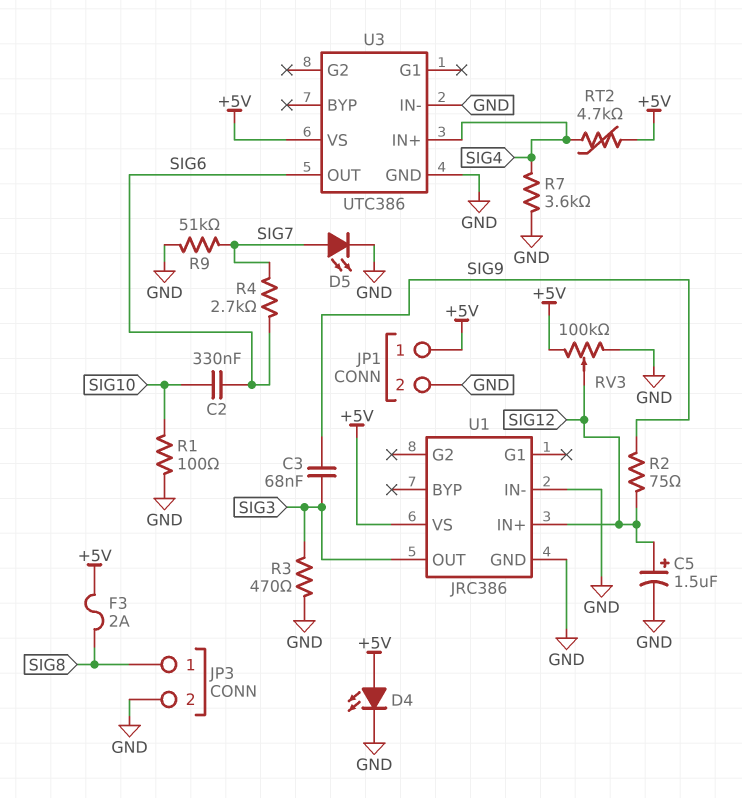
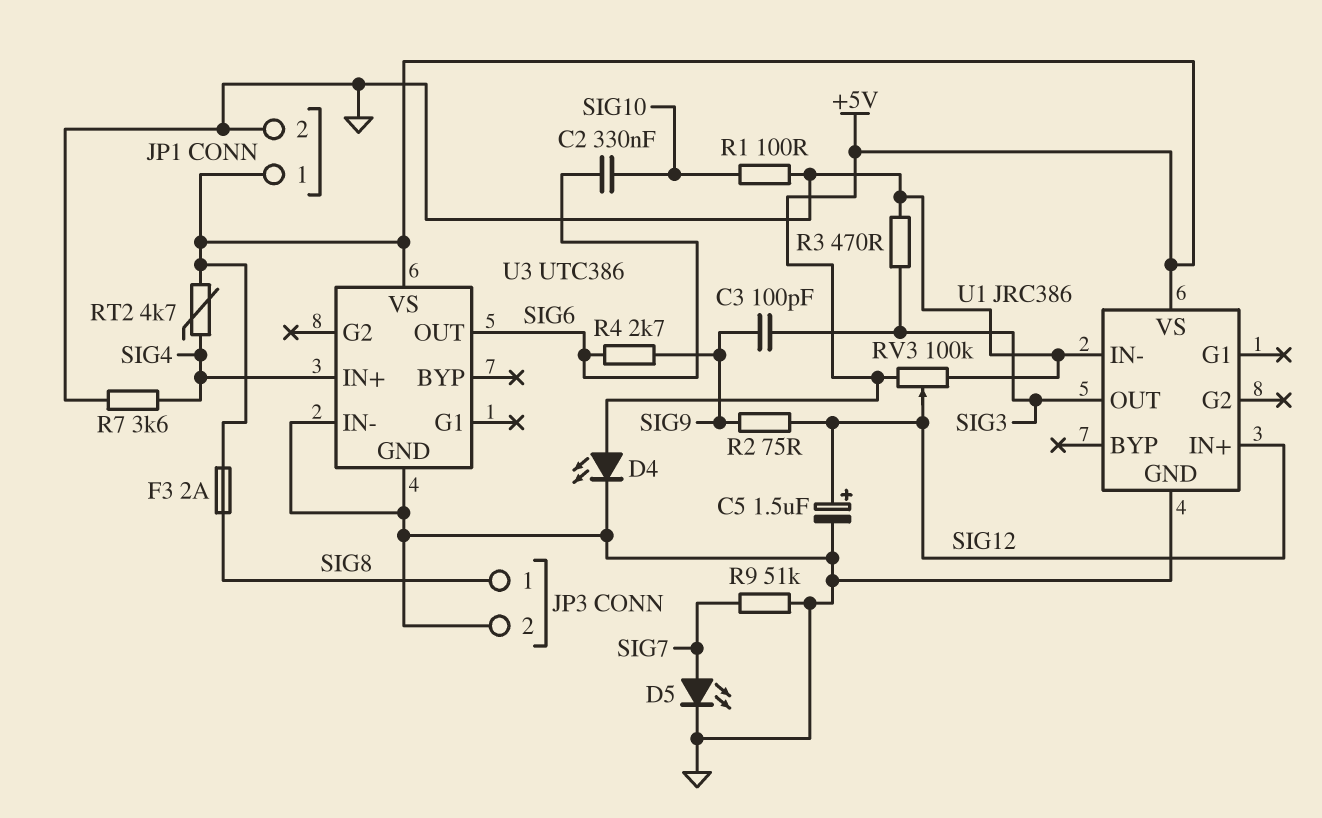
C3: 68nF (SIG3, SIG9) -> 100pF (SIG3, SIG9)
R4: 2.7k (SIG6, SIG7) -> 2.7k (SIG6, SIG9)

